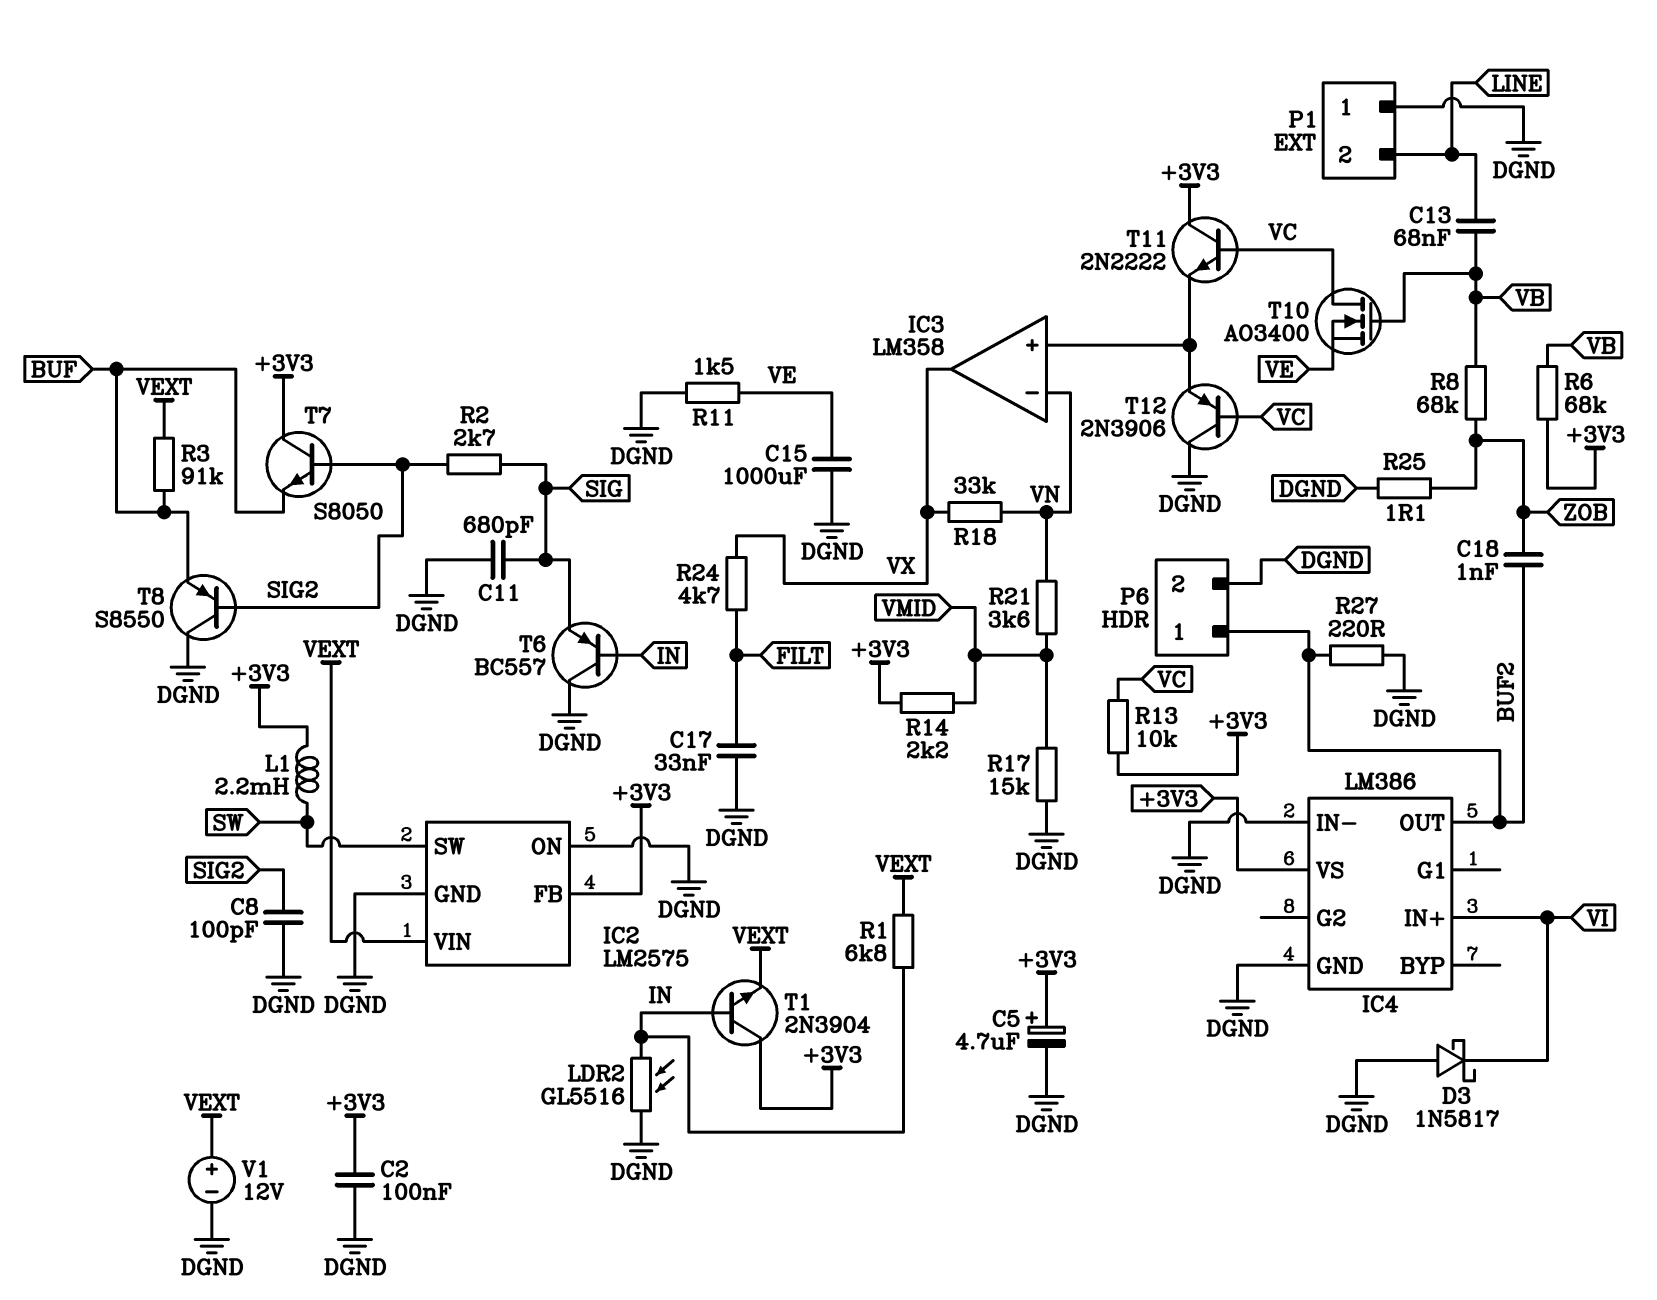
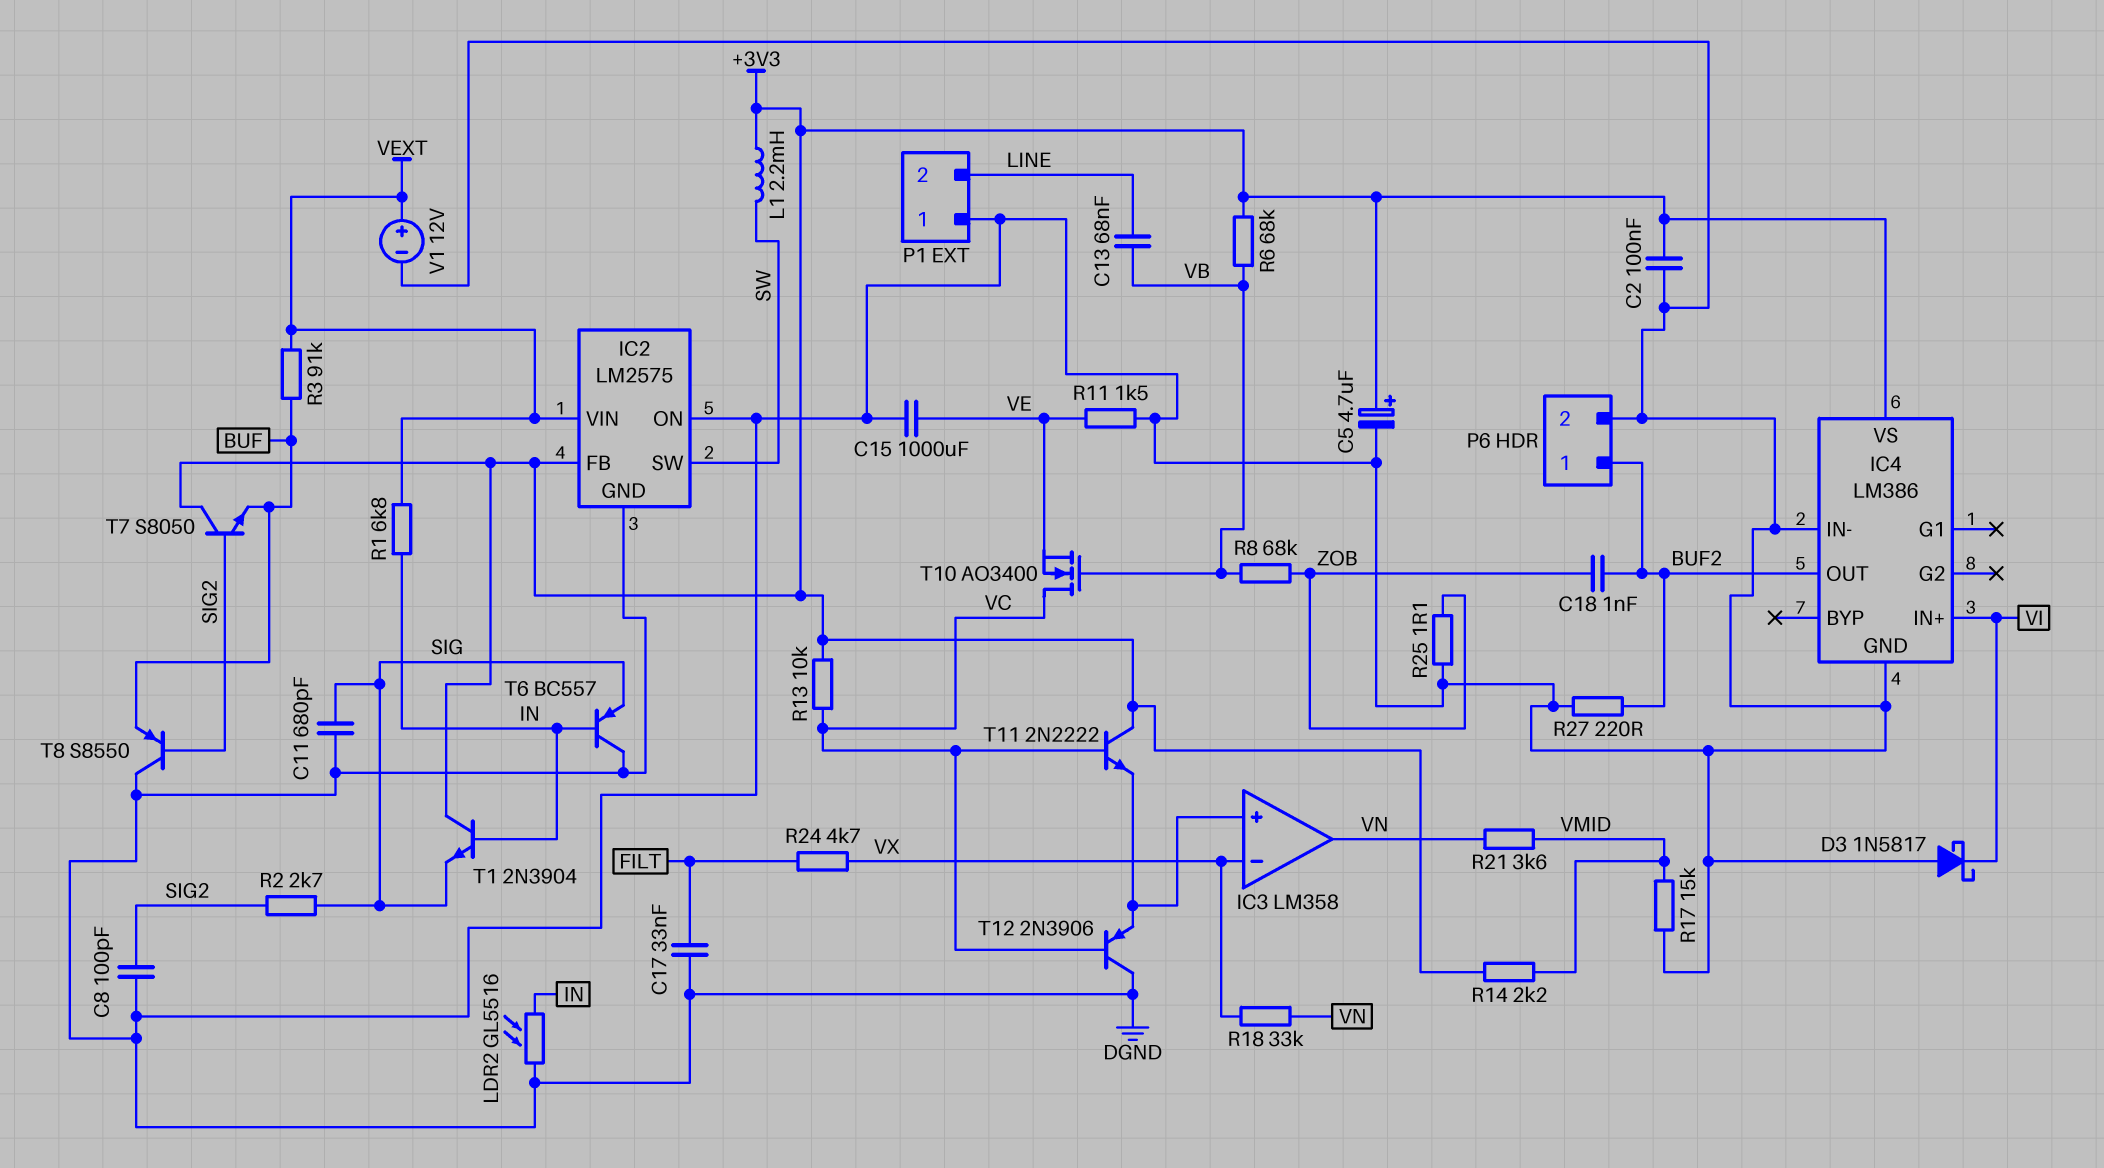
IC3 pin in-: VN -> VX
IC3 pin out: VX -> VN
T1: NPN 2N3904 (B IN, C +3V3, E VEXT) -> NPN 2N3904 (B IN, C +3V3, E SIG)

